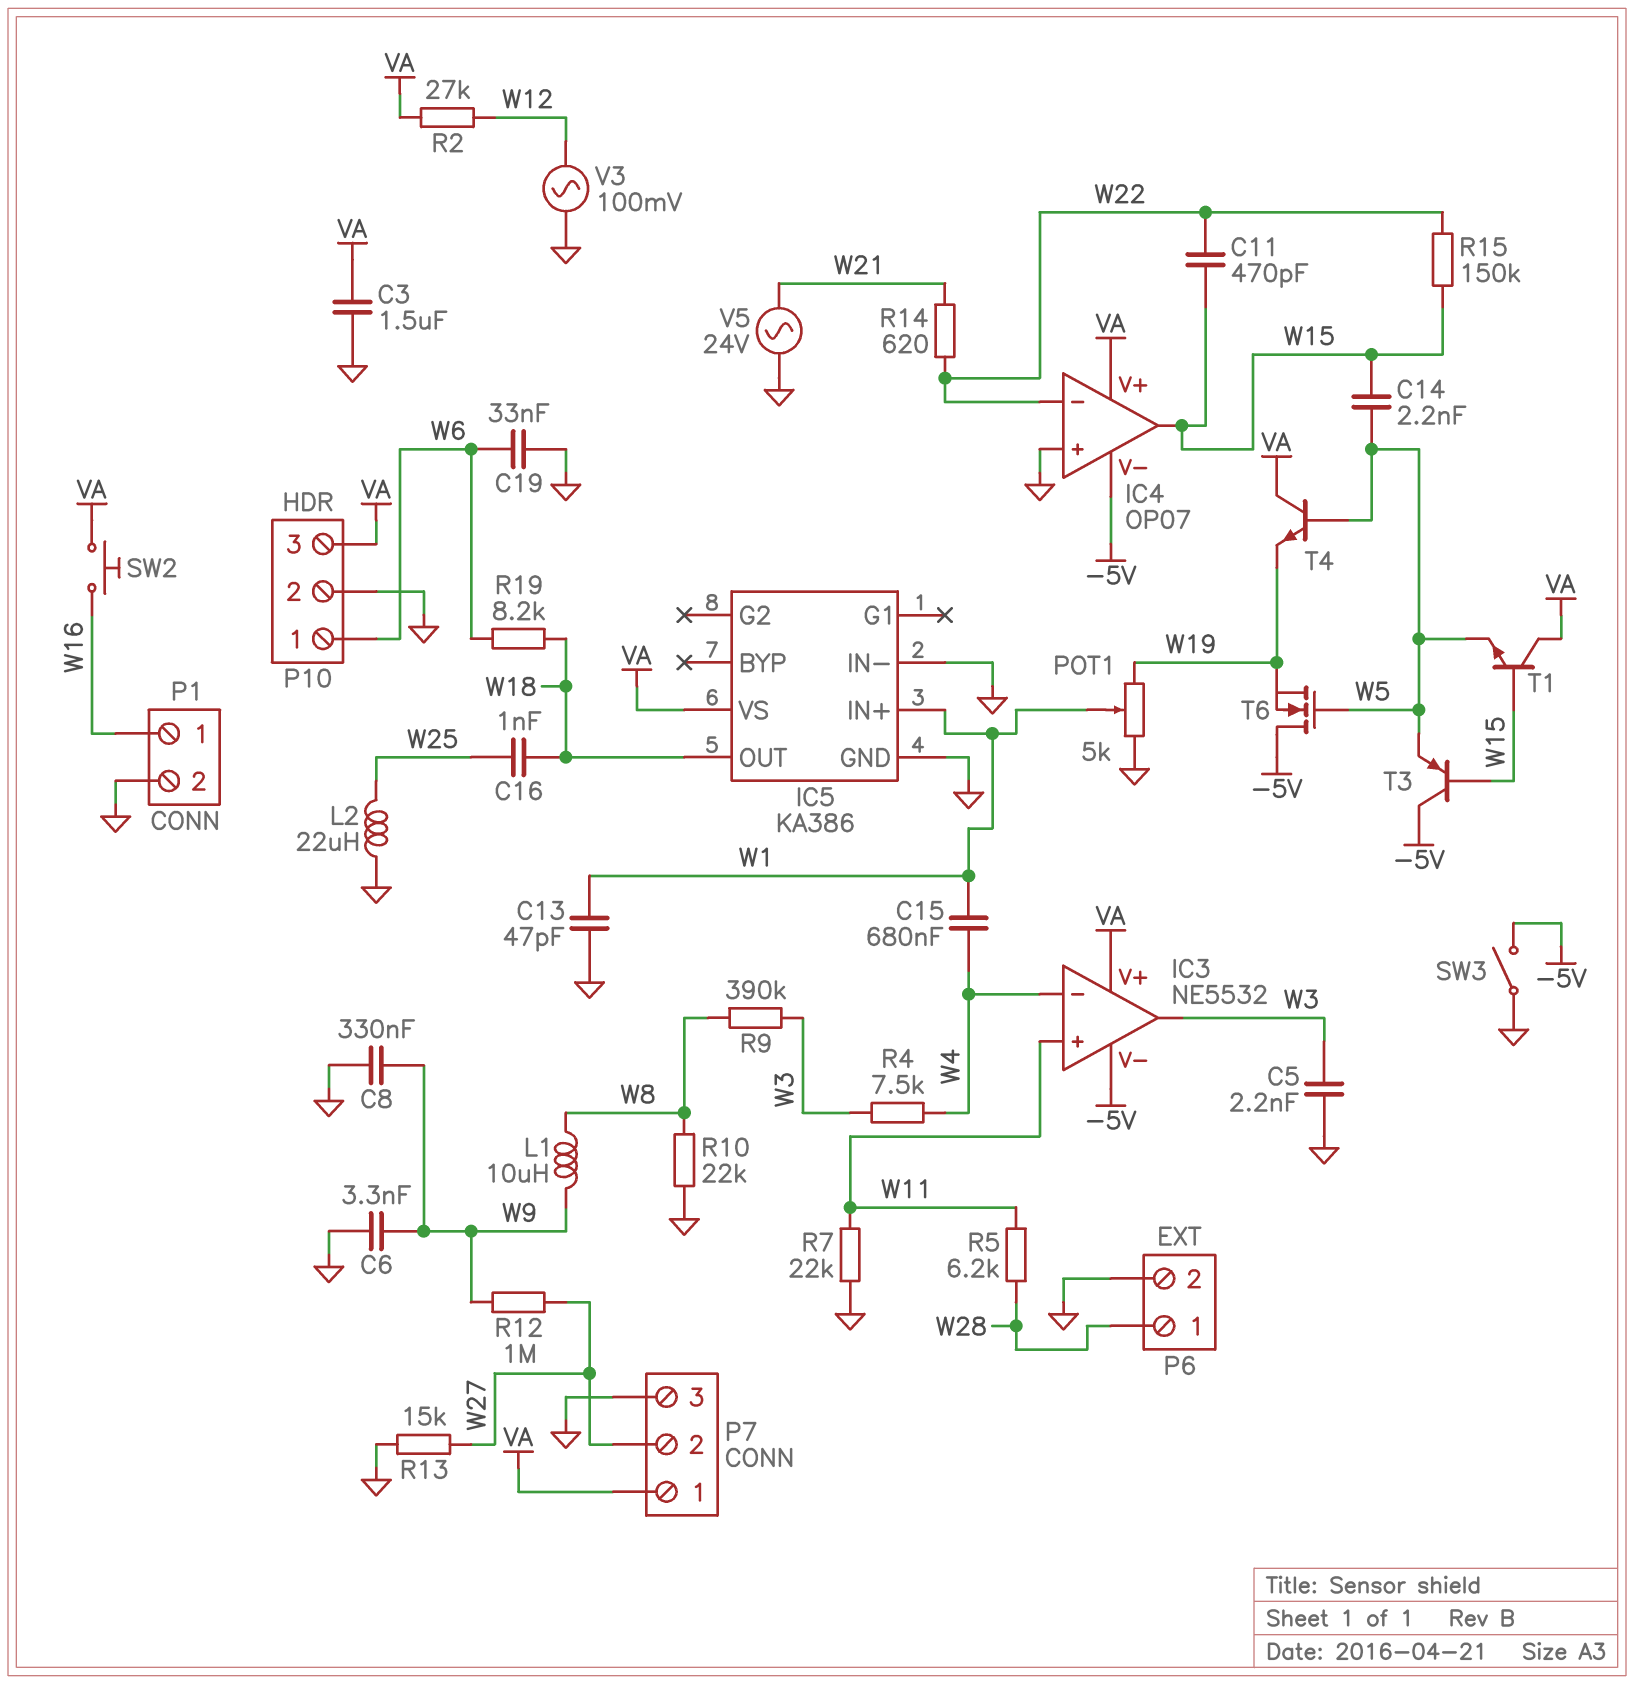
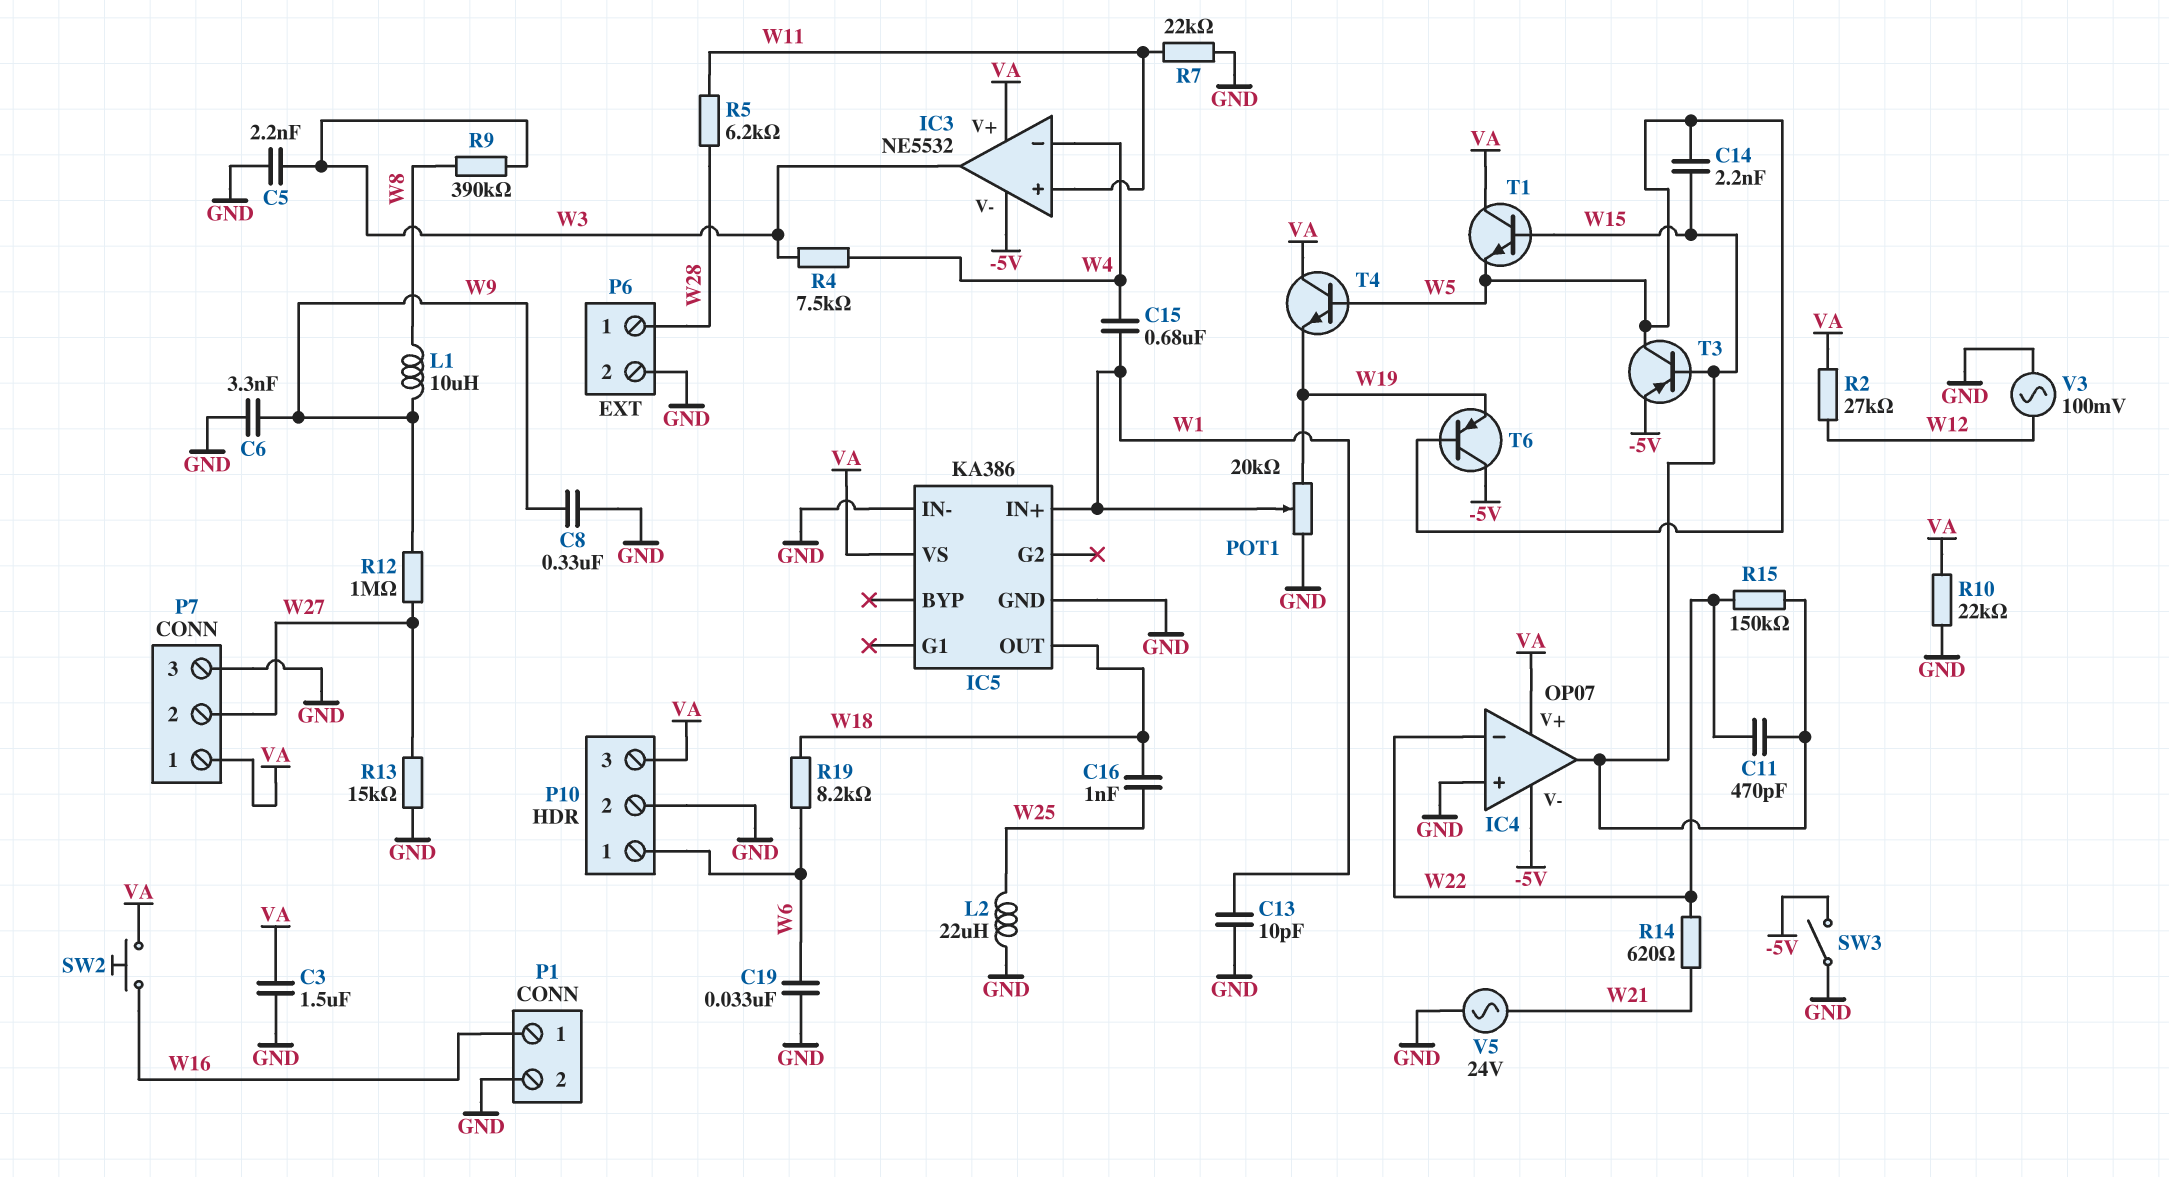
C13: 47pF (GND, W1) -> 10pF (GND, W1)
POT1: 5k (GND, W19, wiper W1) -> 20k (GND, W19, wiper W1)
R10: 22k (GND, W8) -> 22k (GND, VA)
T3: PNP (B W15, C -5V, E W5) -> PNP (B W15, C W5, E -5V)
T6: NMOS (G W5, D -5V, S W19) -> PNP (B W5, C -5V, E W19)

